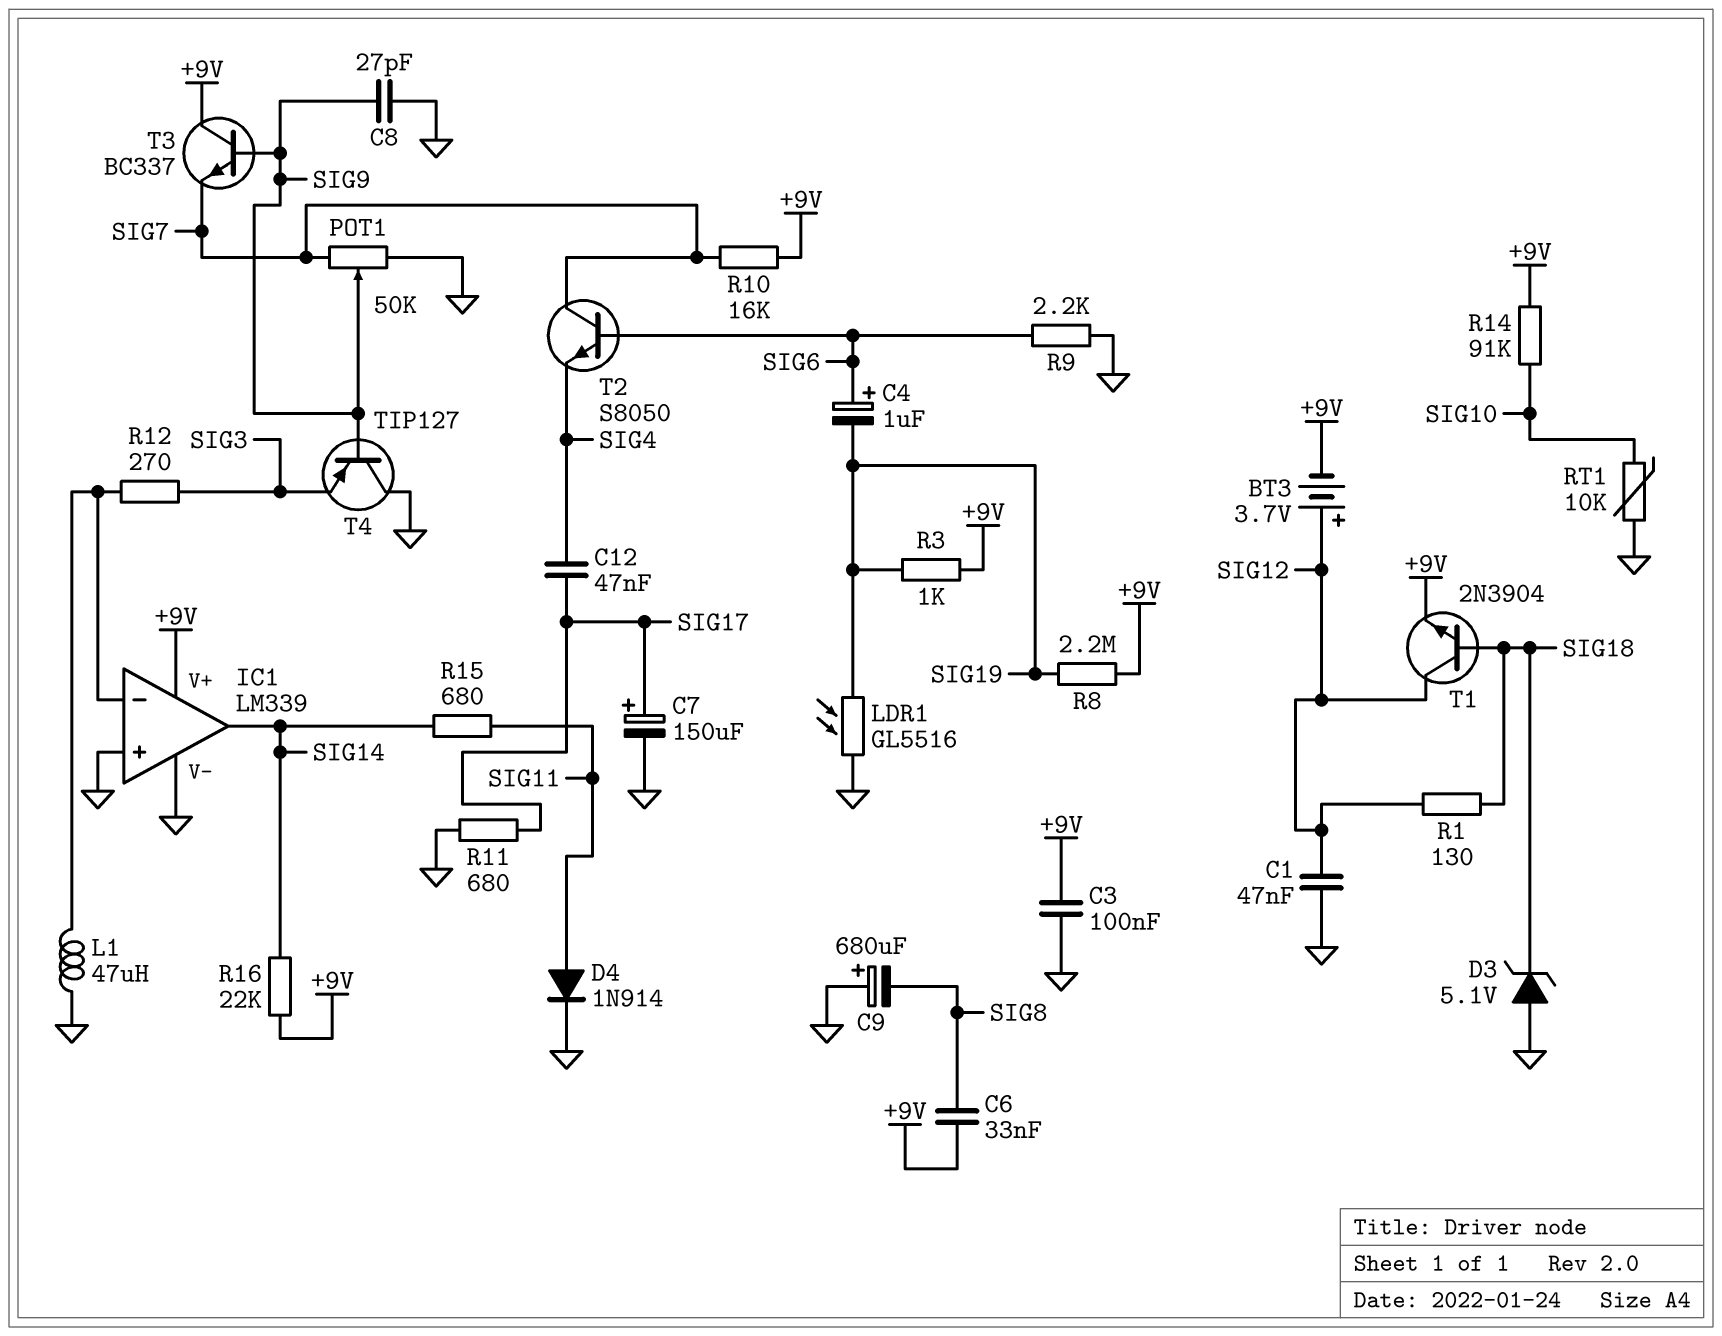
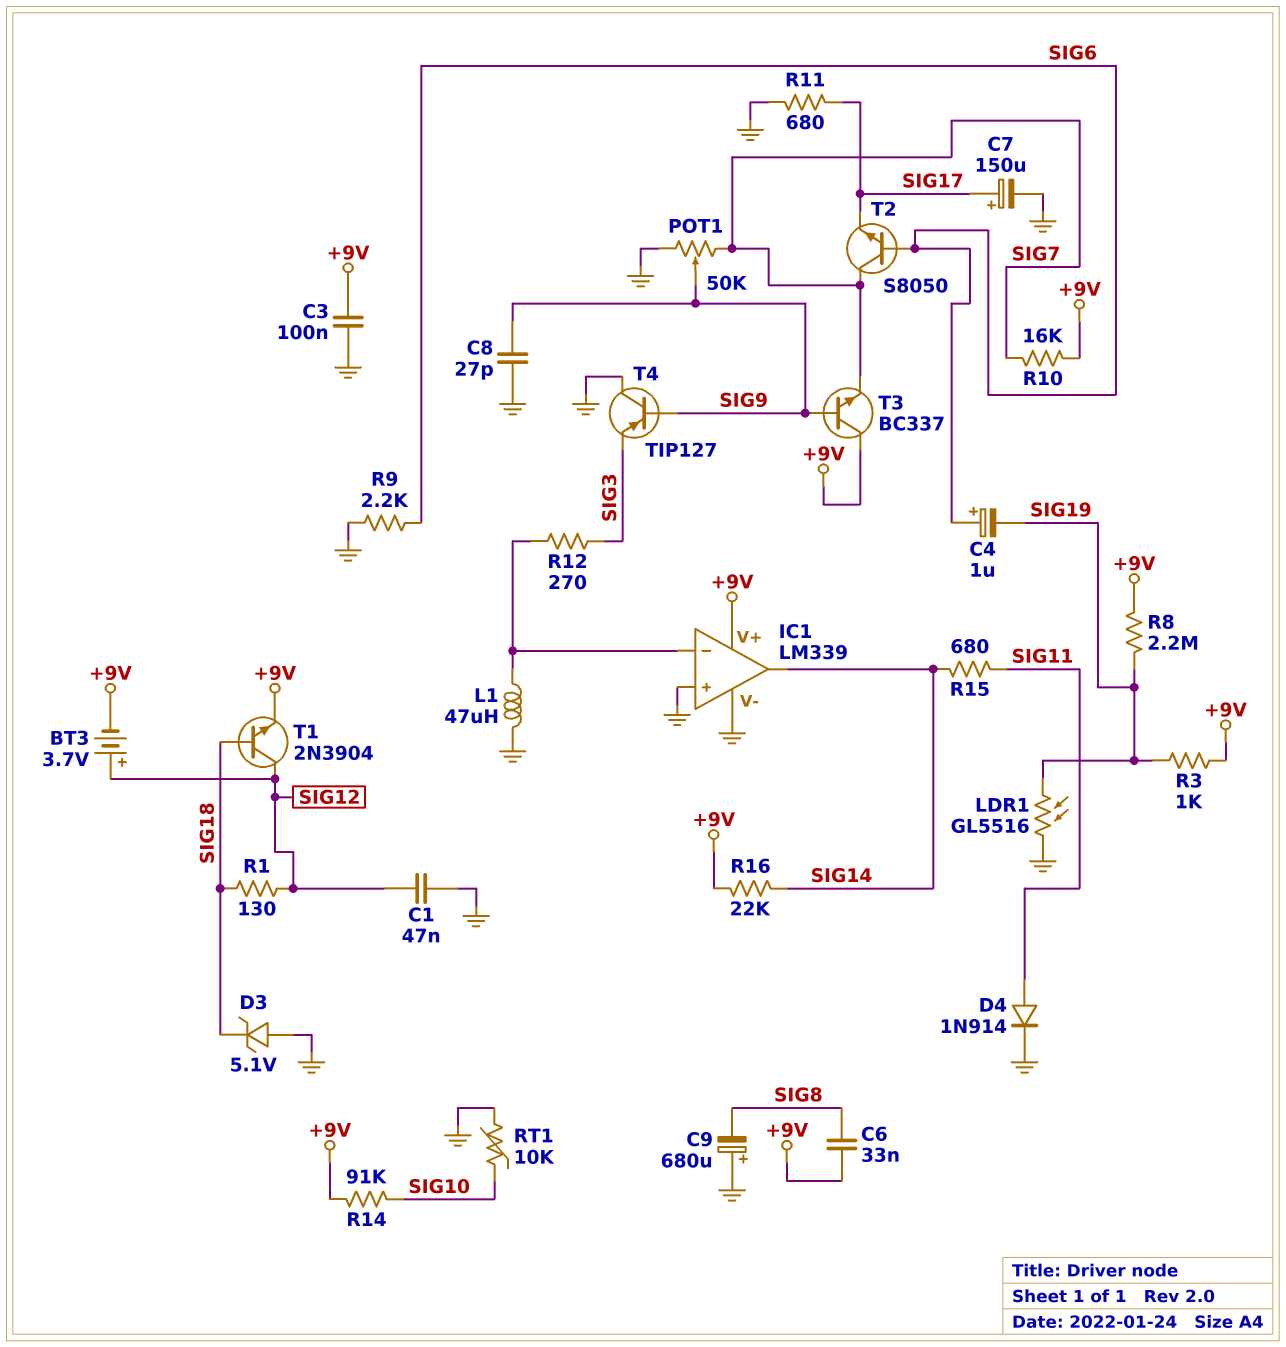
C12: 47nF (SIG4, SIG17) -> none
T2: NPN S8050 (B SIG6, C SIG7, E SIG4) -> NPN S8050 (B SIG6, C SIG7, E SIG17)

